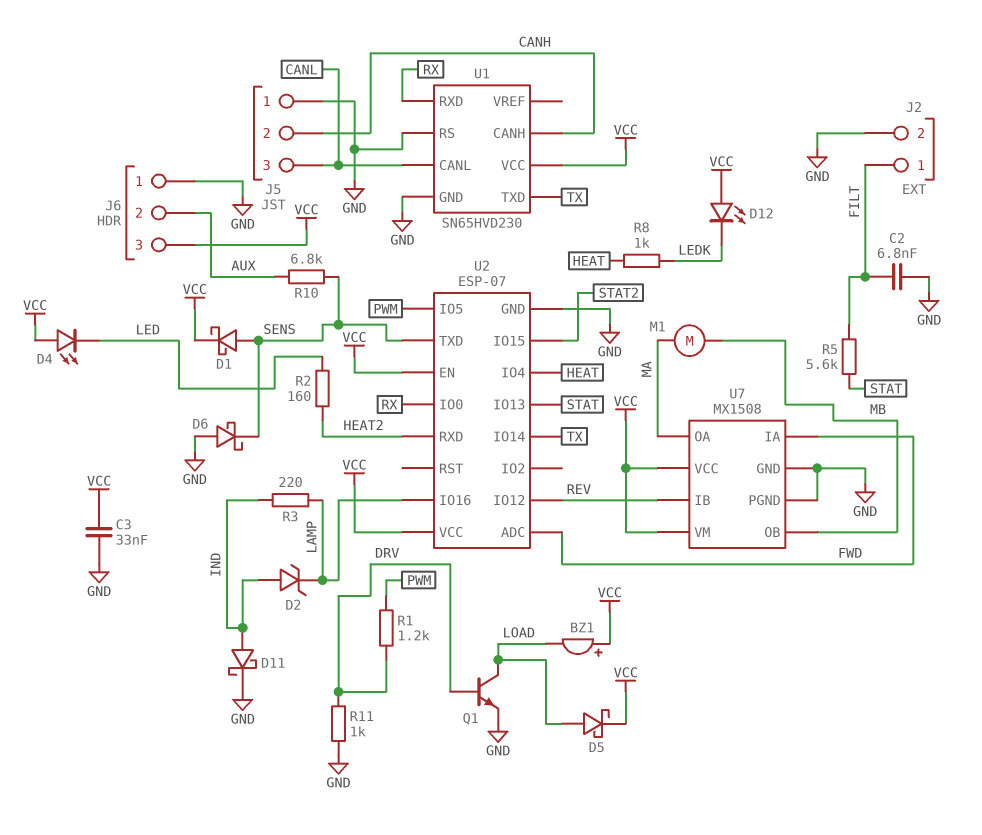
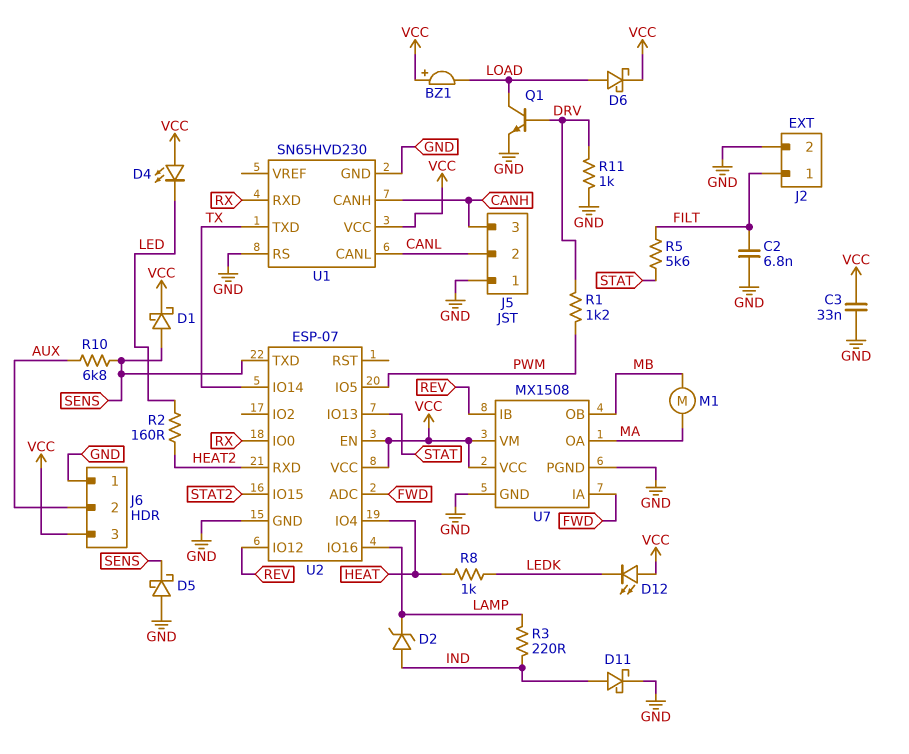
D5: schottky (A LOAD, K VCC) -> schottky (A GND, K SENS)
D6: schottky (A GND, K SENS) -> schottky (A LOAD, K VCC)
J5 pin 2: CANH -> CANL
J5 pin 3: CANL -> CANH

